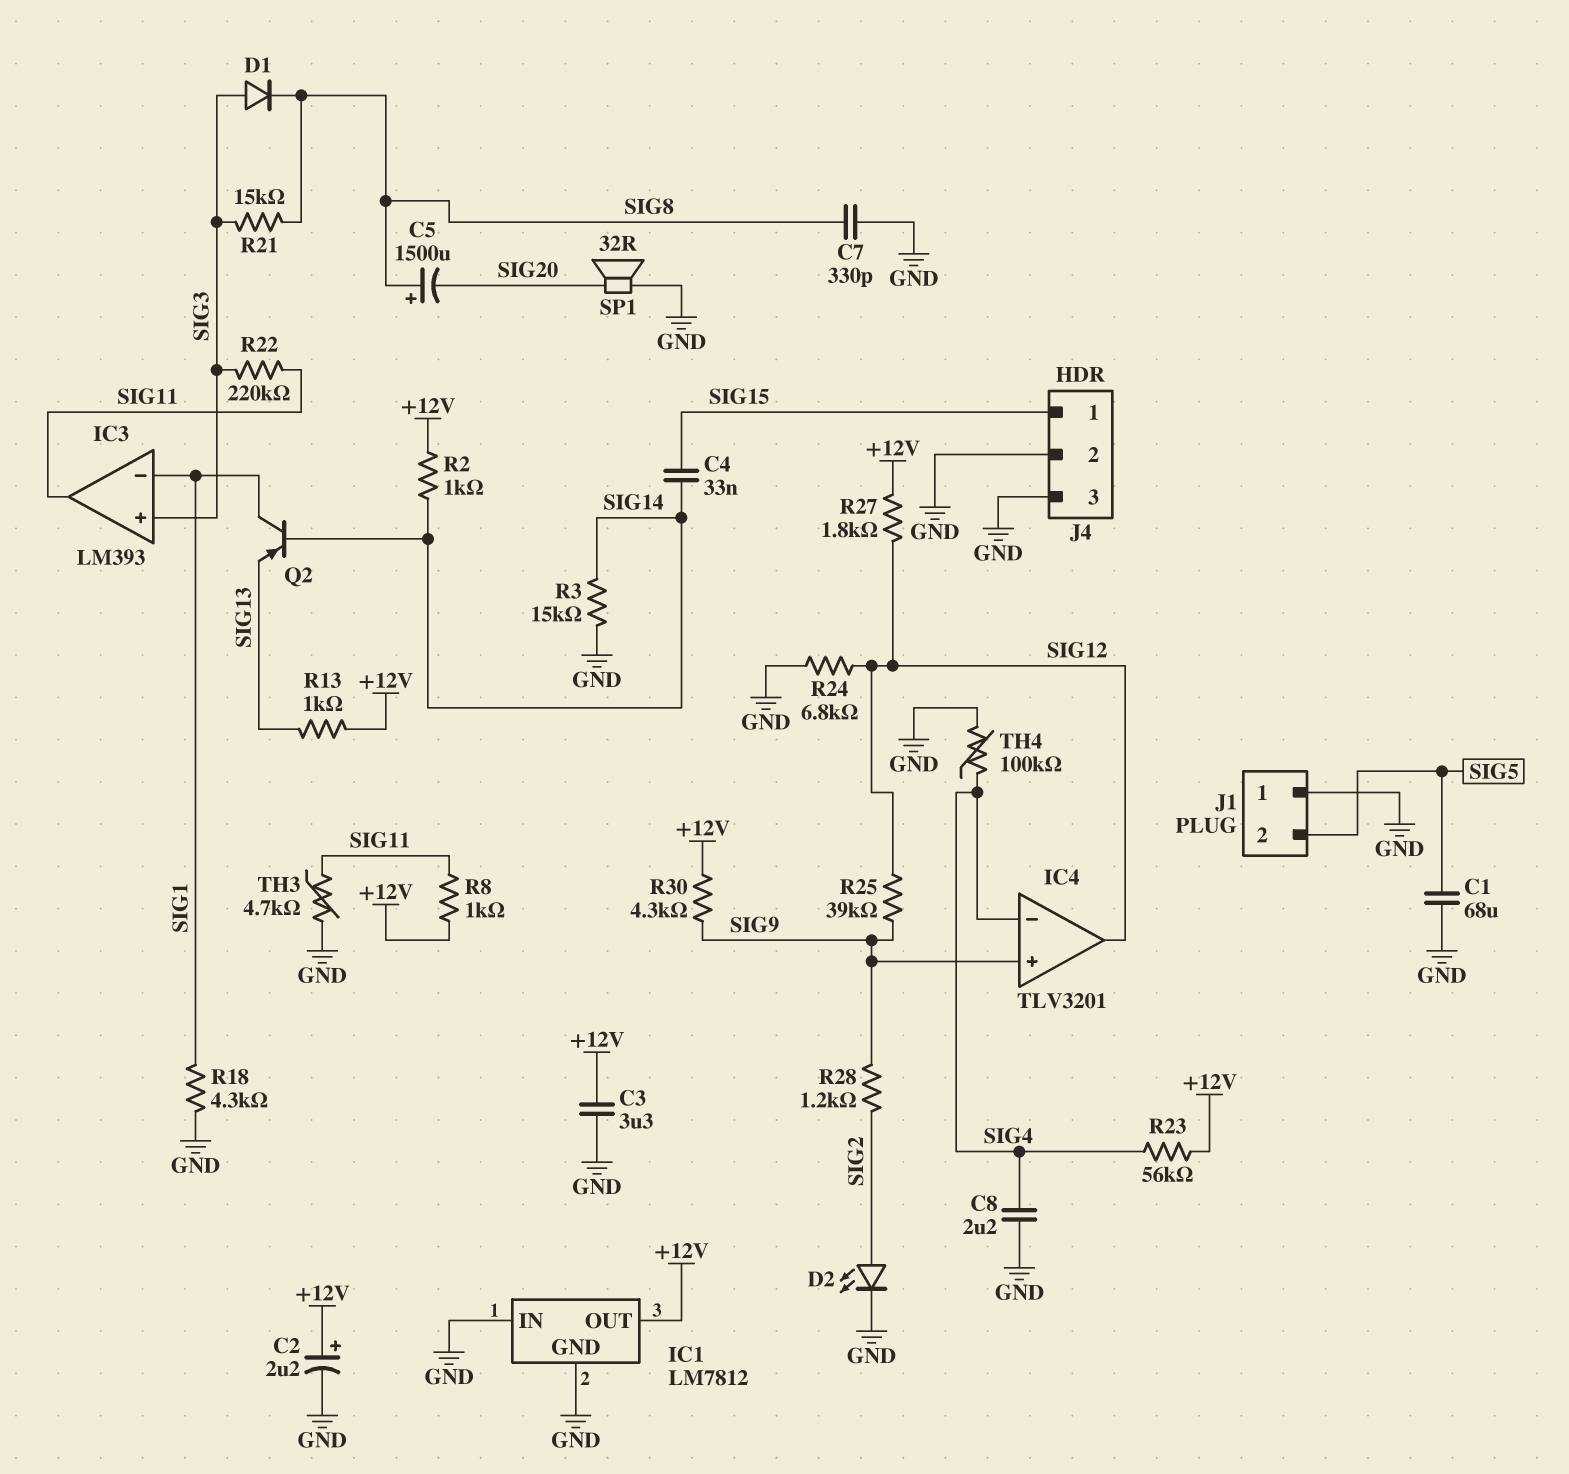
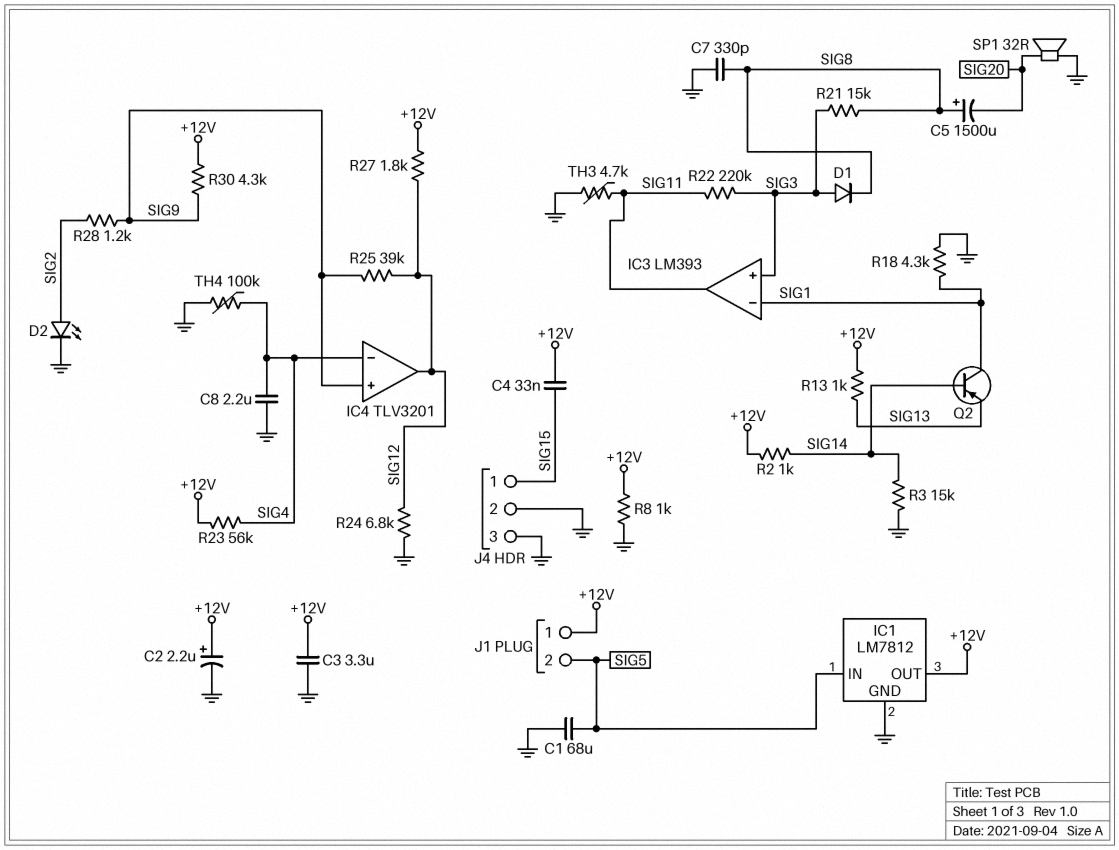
C4: 33nF (SIG14, SIG15) -> 33nF (+12V, SIG15)
IC1 pin IN: GND -> SIG5
J1 pin 1: GND -> +12V
R8: 1k (+12V, SIG11) -> 1k (+12V, GND)

